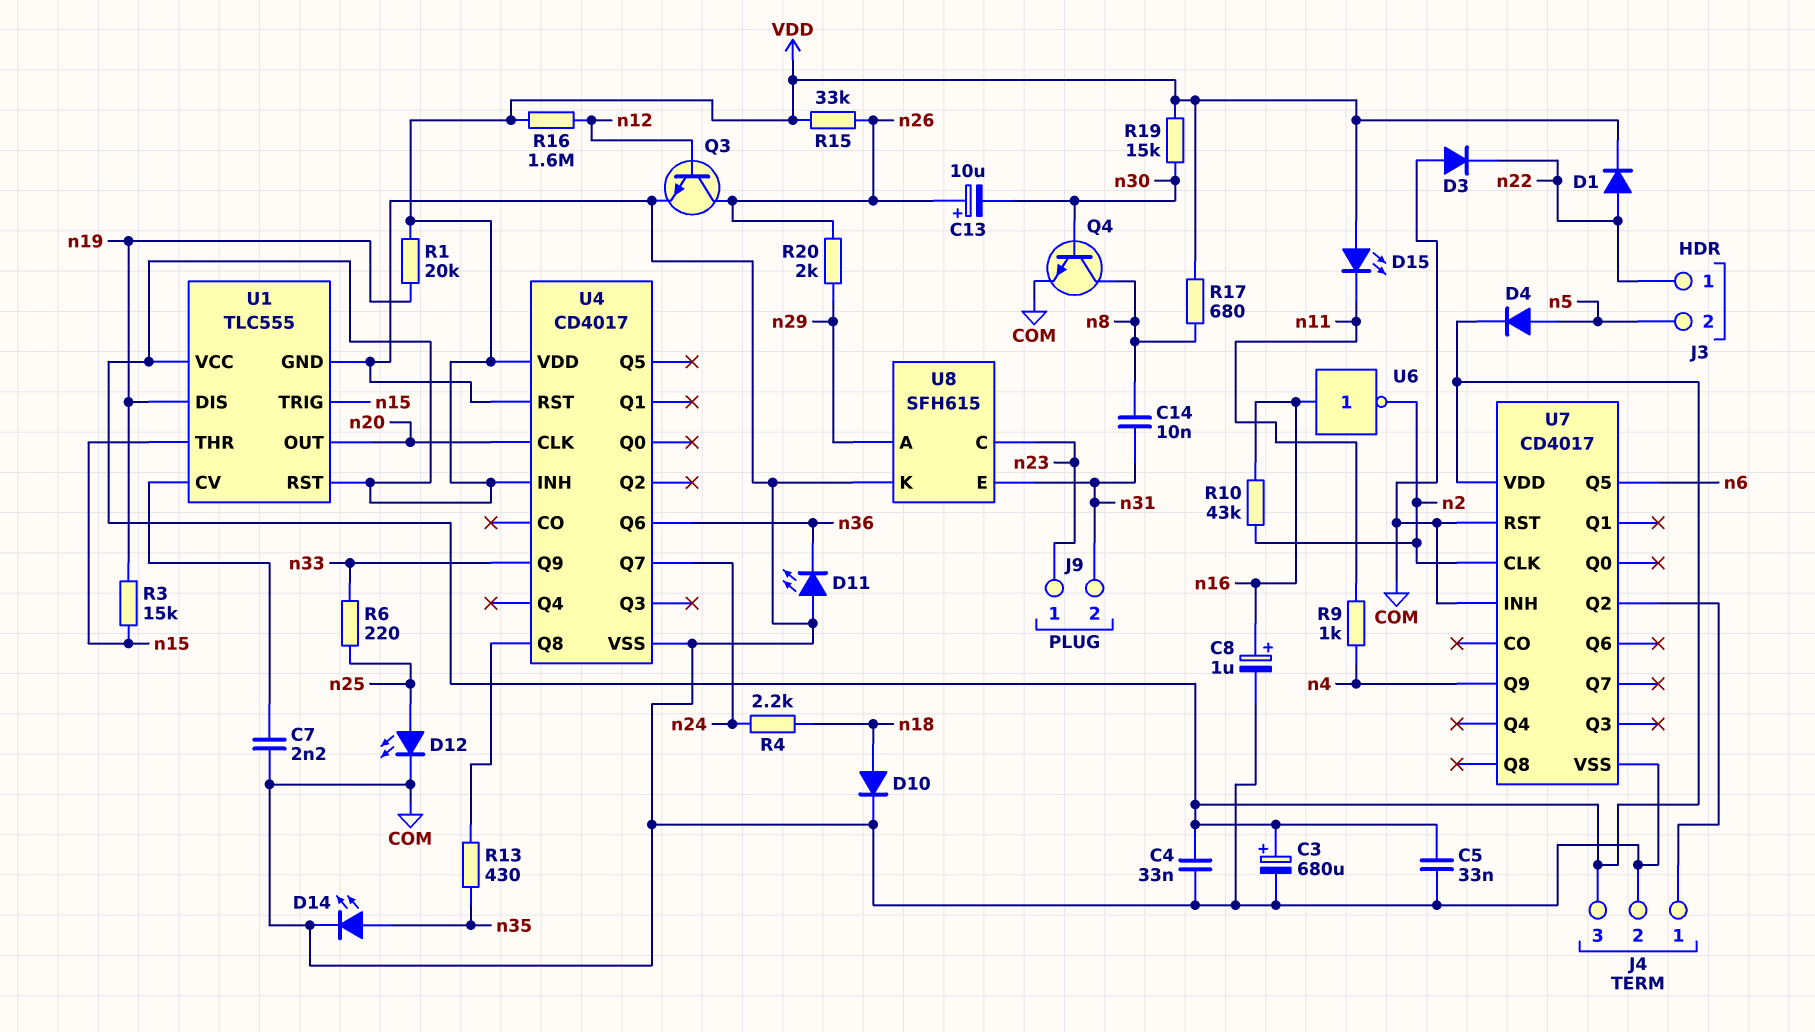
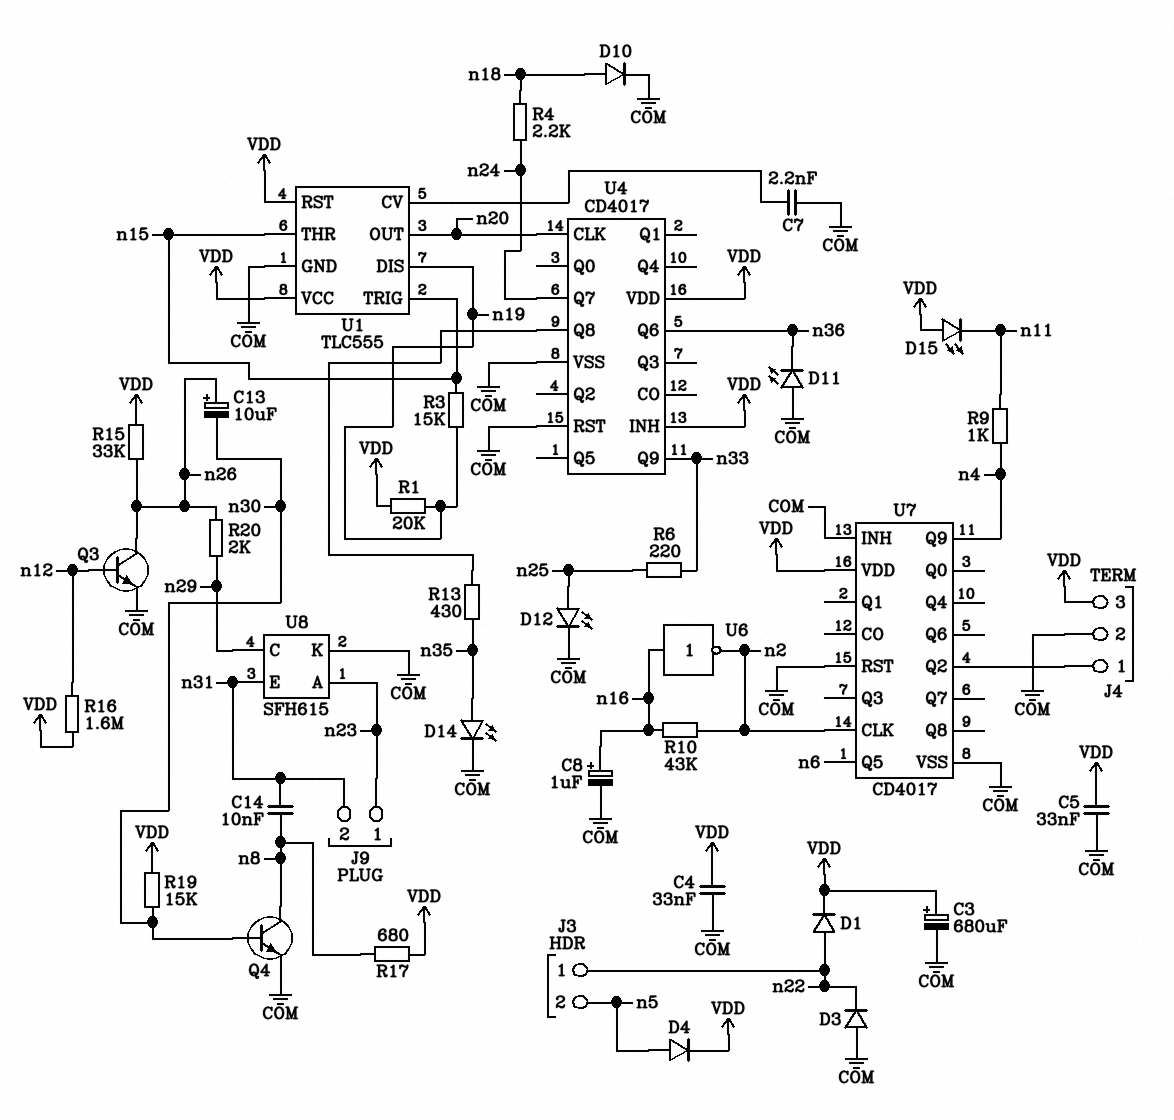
U8 pin A: n29 -> n23
U8 pin C: n23 -> n29

